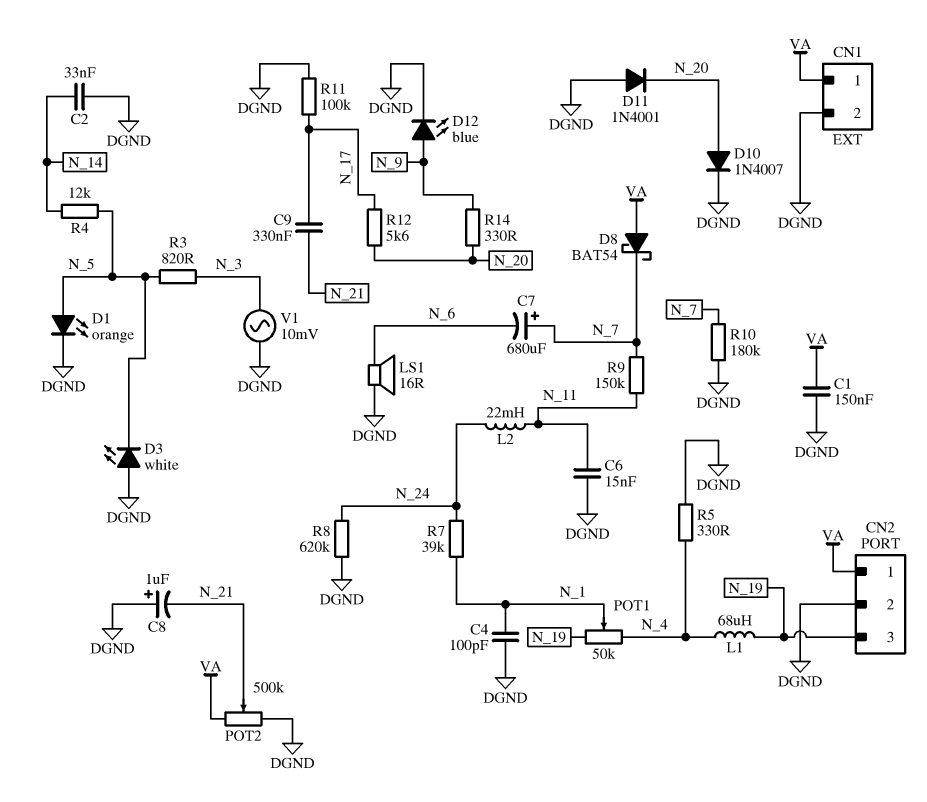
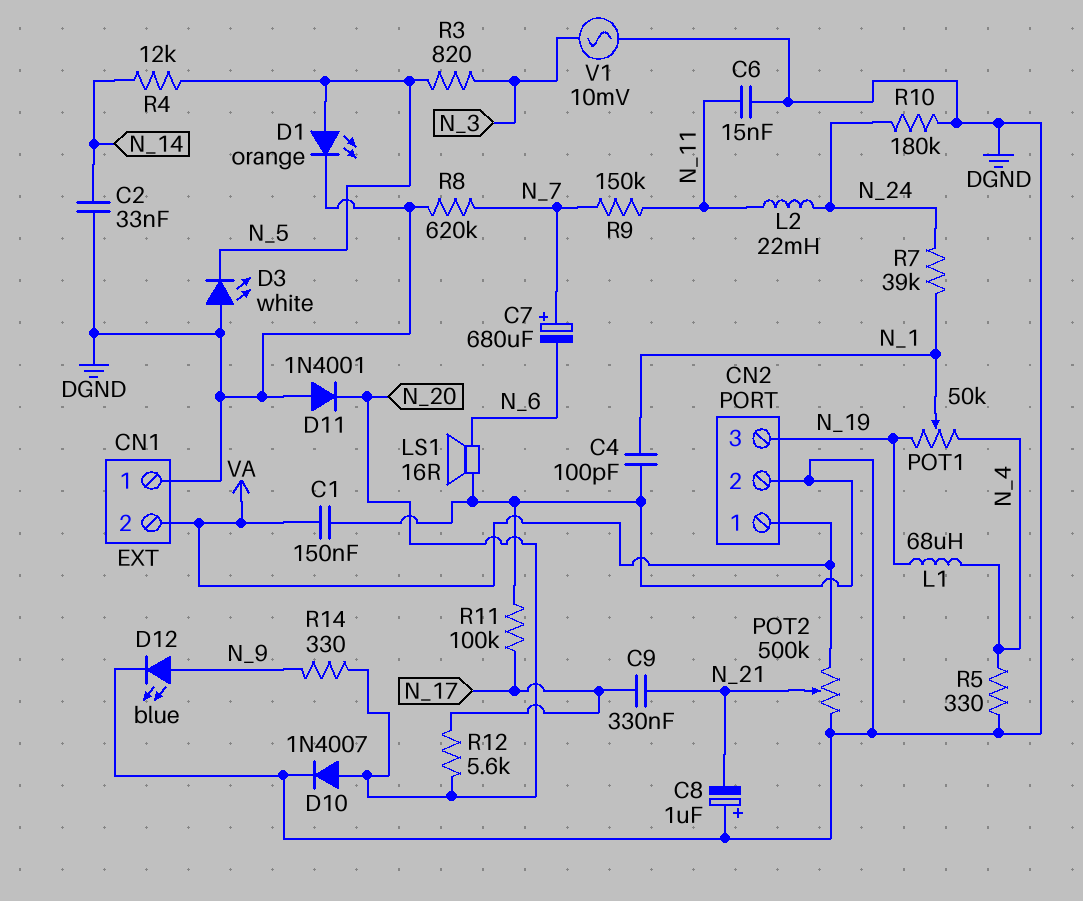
CN1 pin 1: VA -> DGND
CN1 pin 2: DGND -> VA
D8: schottky BAT54 (A VA, K N_7) -> none
R8: 620k (DGND, N_24) -> 620k (DGND, N_7)
R10: 180k (DGND, N_7) -> 180k (DGND, N_24)

